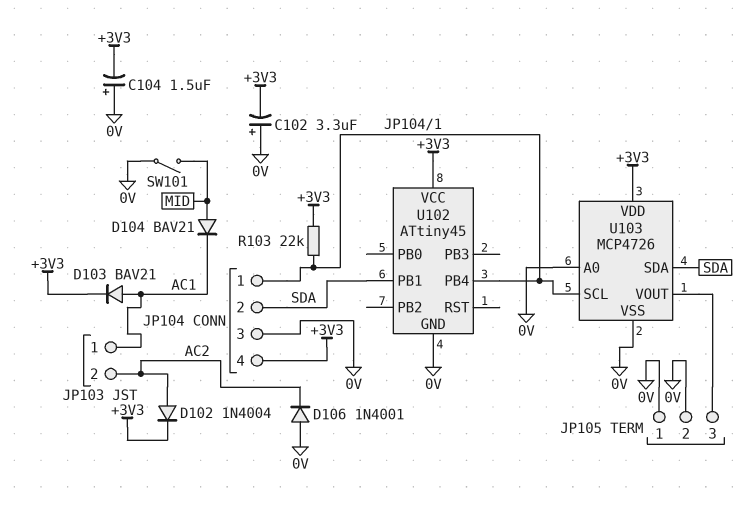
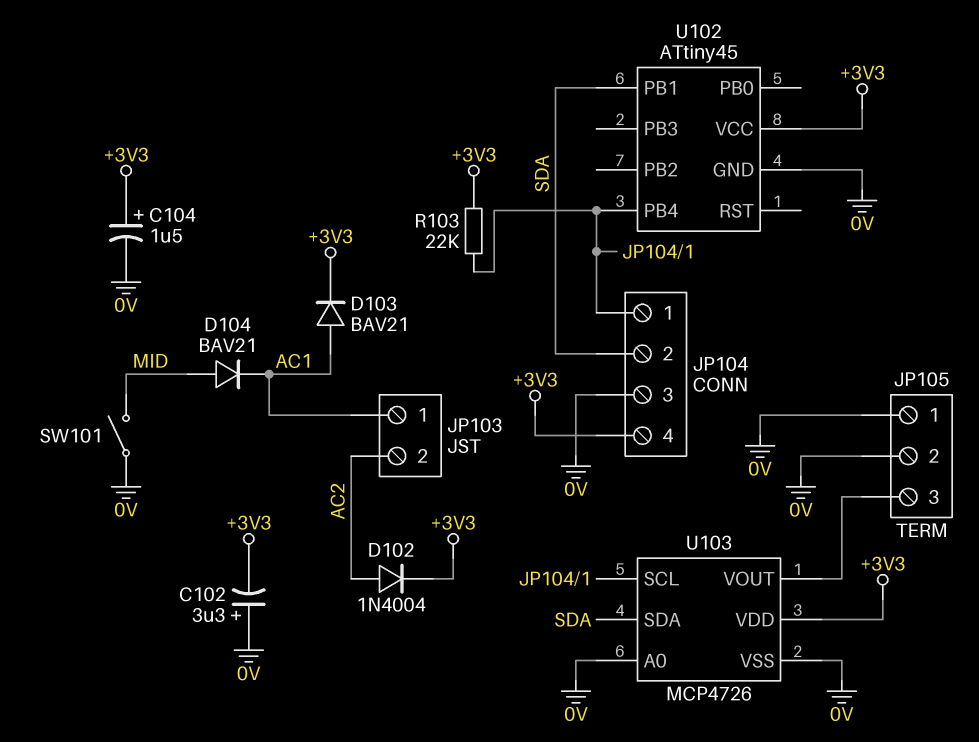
C104: 1.5uF (plus 0V, minus +3V3) -> 1.5uF (plus +3V3, minus 0V)
D106: diode 1N4001 (A 0V, K AC2) -> none

